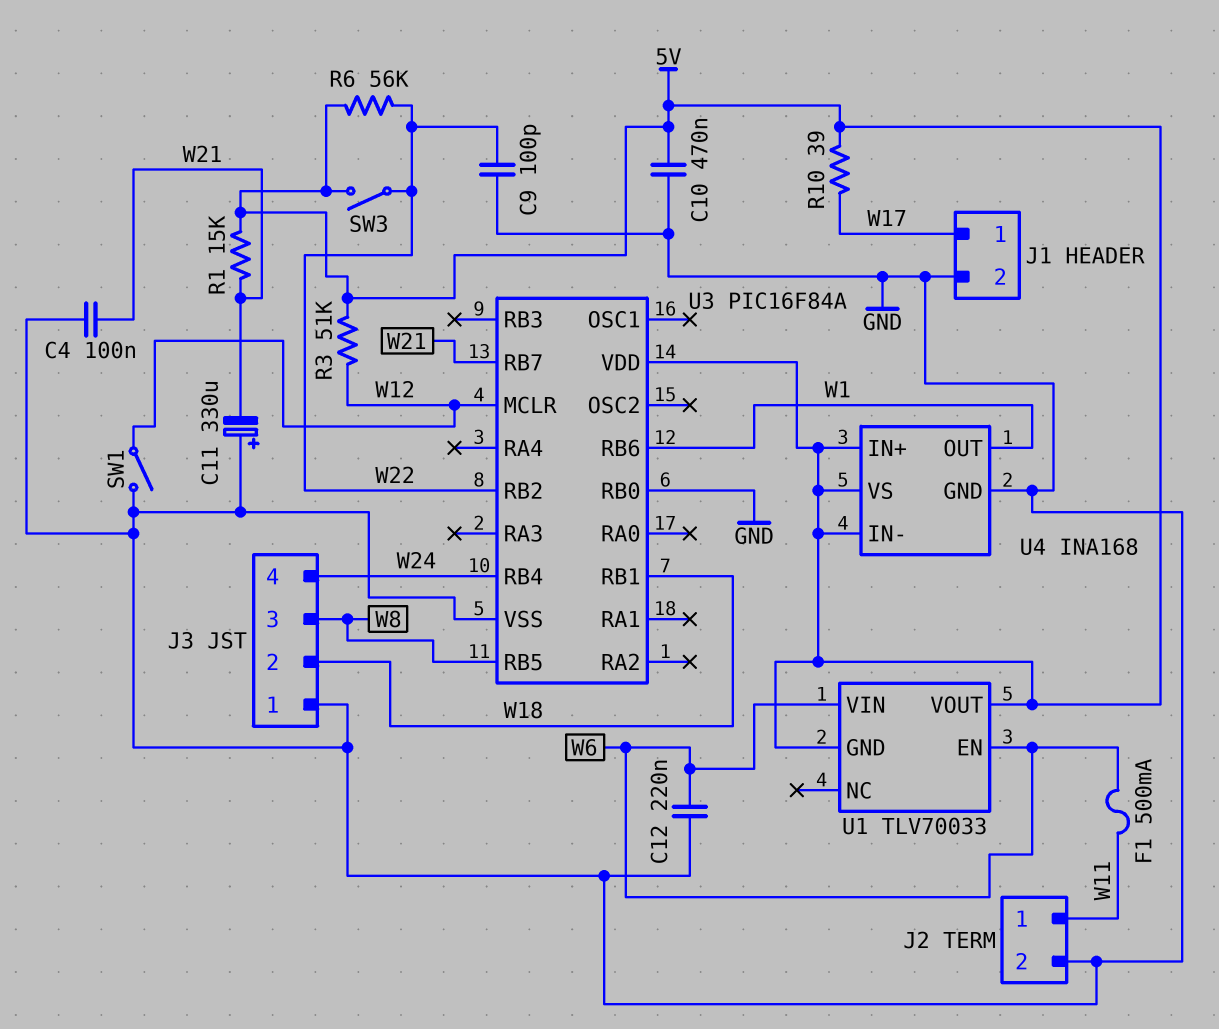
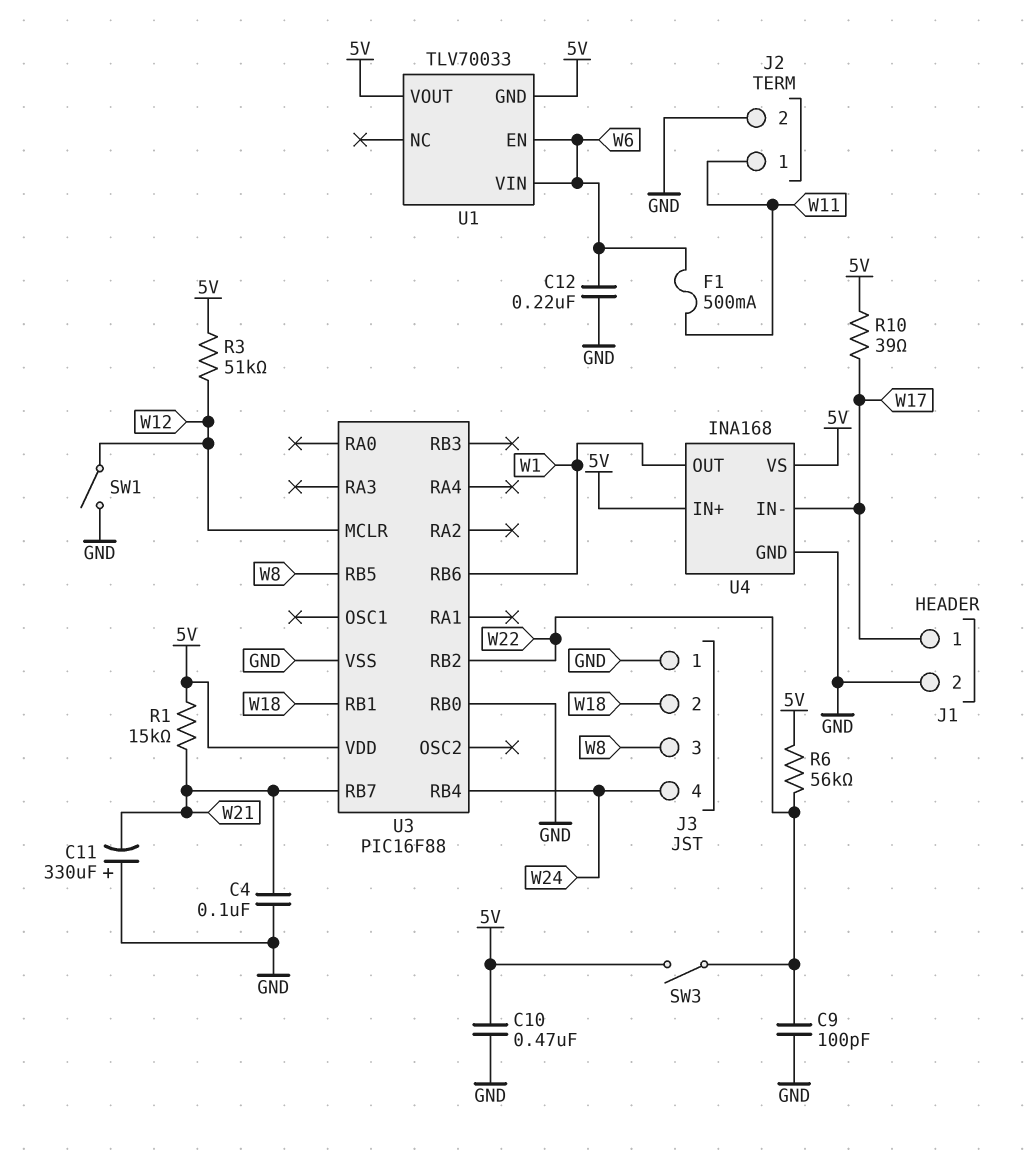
U3: PIC16F84A -> PIC16F88
U4 pin IN-: 5V -> W17

